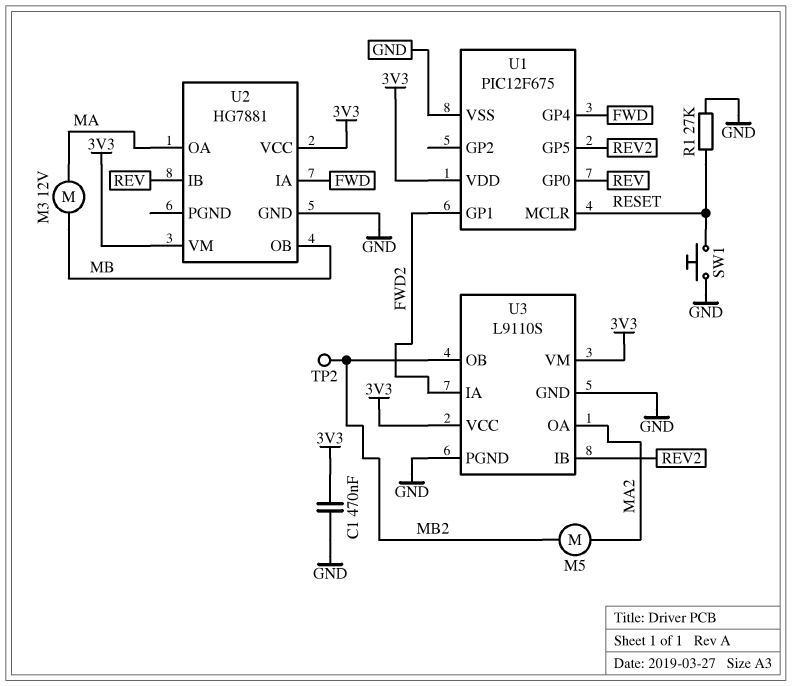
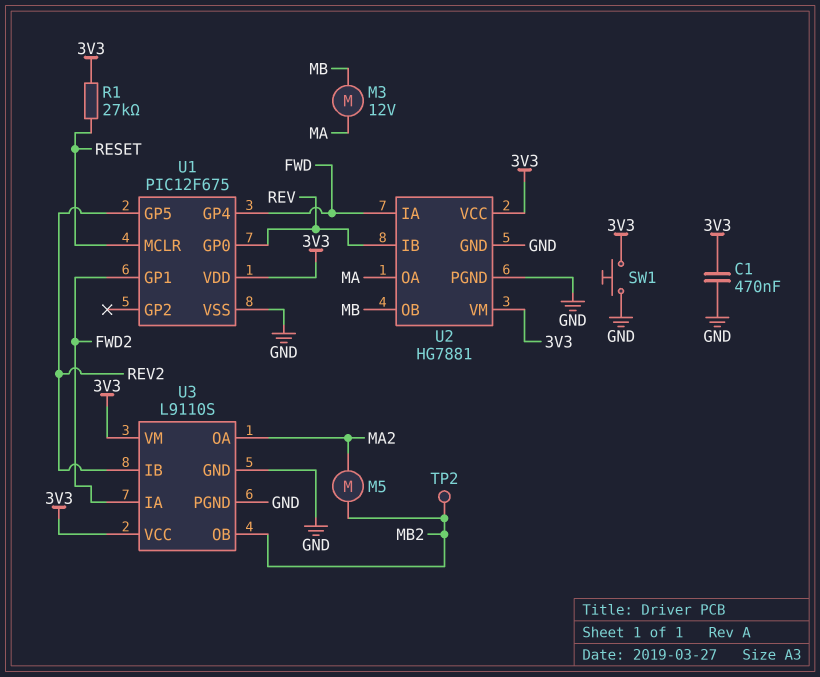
R1: 27k (GND, RESET) -> 27k (3V3, RESET)
SW1: button (GND, RESET) -> button (3V3, GND)
U2 pin PGND: none -> GND

